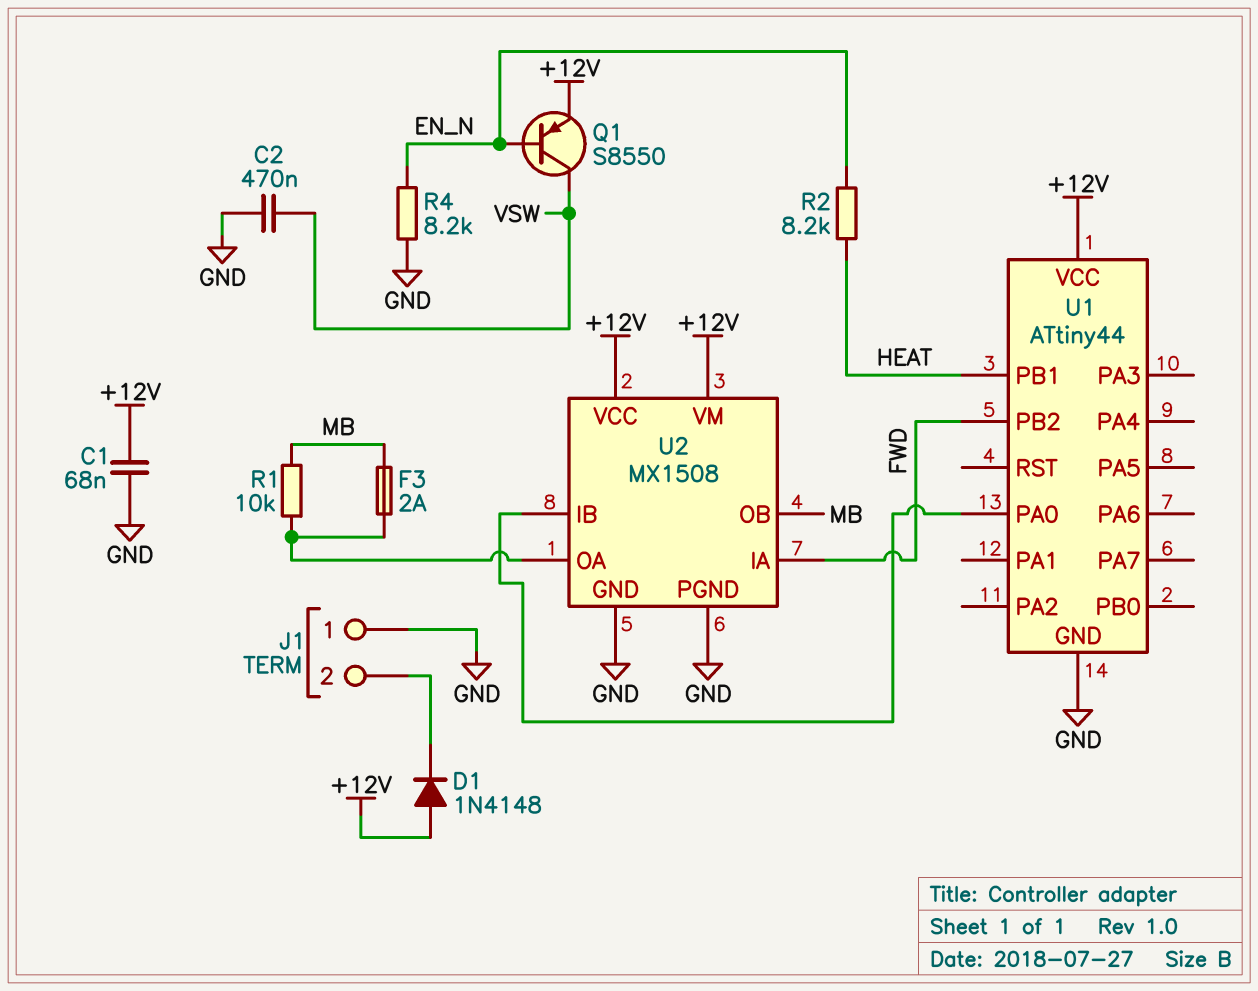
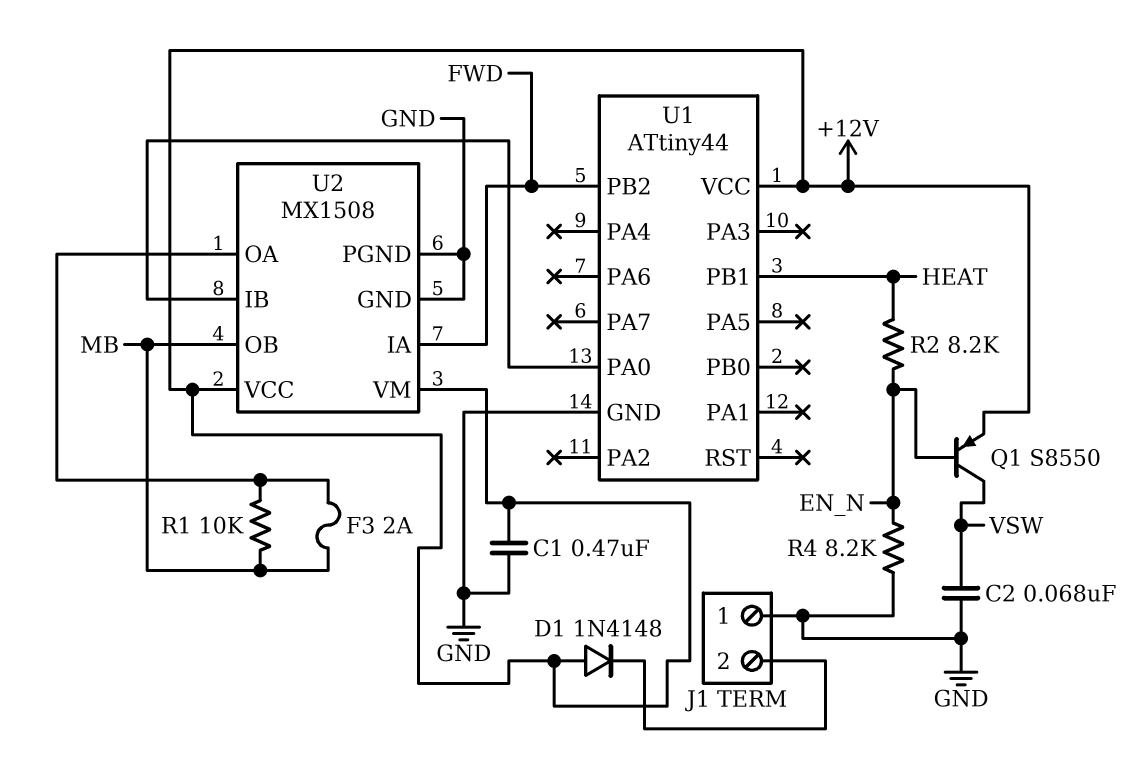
C1: 68nF (+12V, GND) -> 470nF (+12V, GND)
C2: 470nF (GND, VSW) -> 68nF (GND, VSW)

